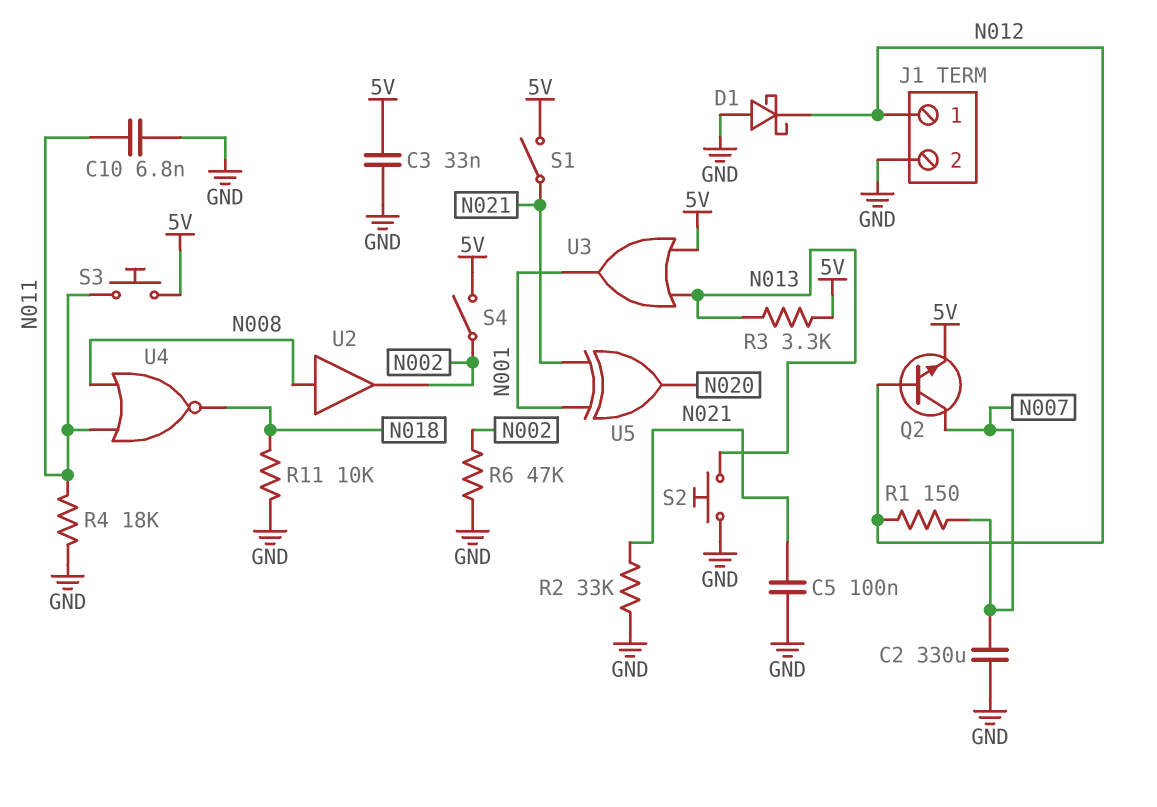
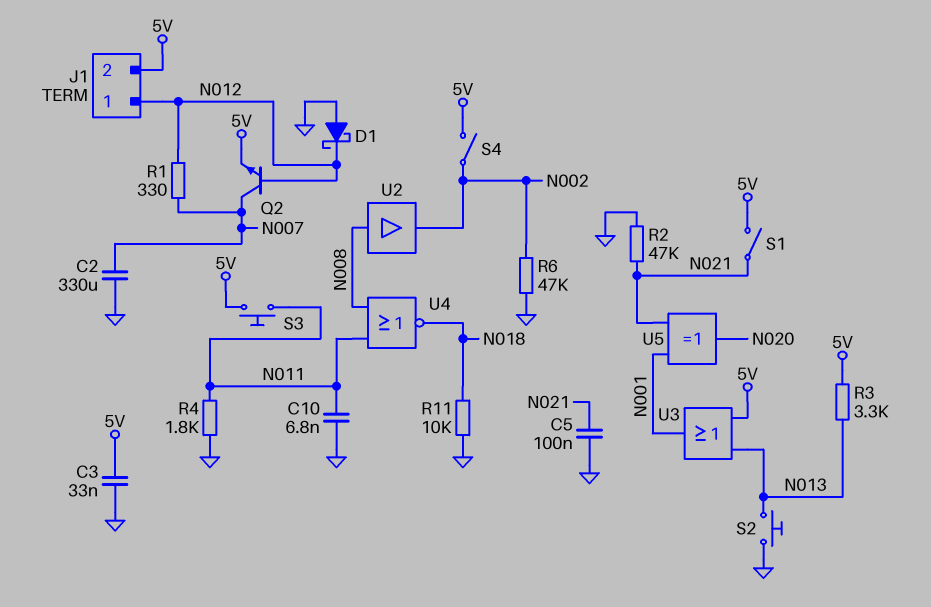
J1 pin 2: GND -> 5V
R1: 150 (N007, N012) -> 330 (N007, N012)
R2: 33k (GND, N021) -> 47k (GND, N021)
R4: 18k (GND, N011) -> 1.8k (GND, N011)

